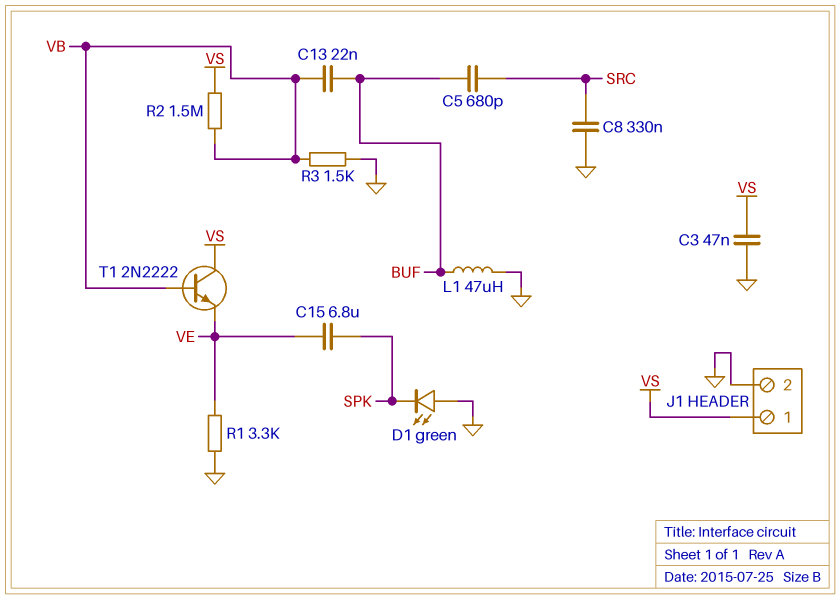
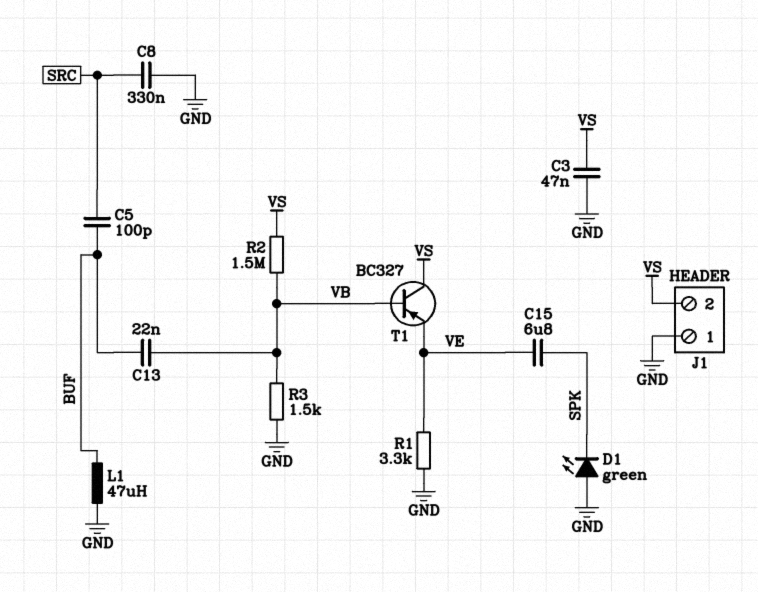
C5: 680pF (BUF, SRC) -> 100pF (BUF, SRC)
J1 pin 1: VS -> GND
J1 pin 2: GND -> VS
T1: NPN 2N2222 (B VB, C VS, E VE) -> PNP BC327 (B VB, C VS, E VE)

